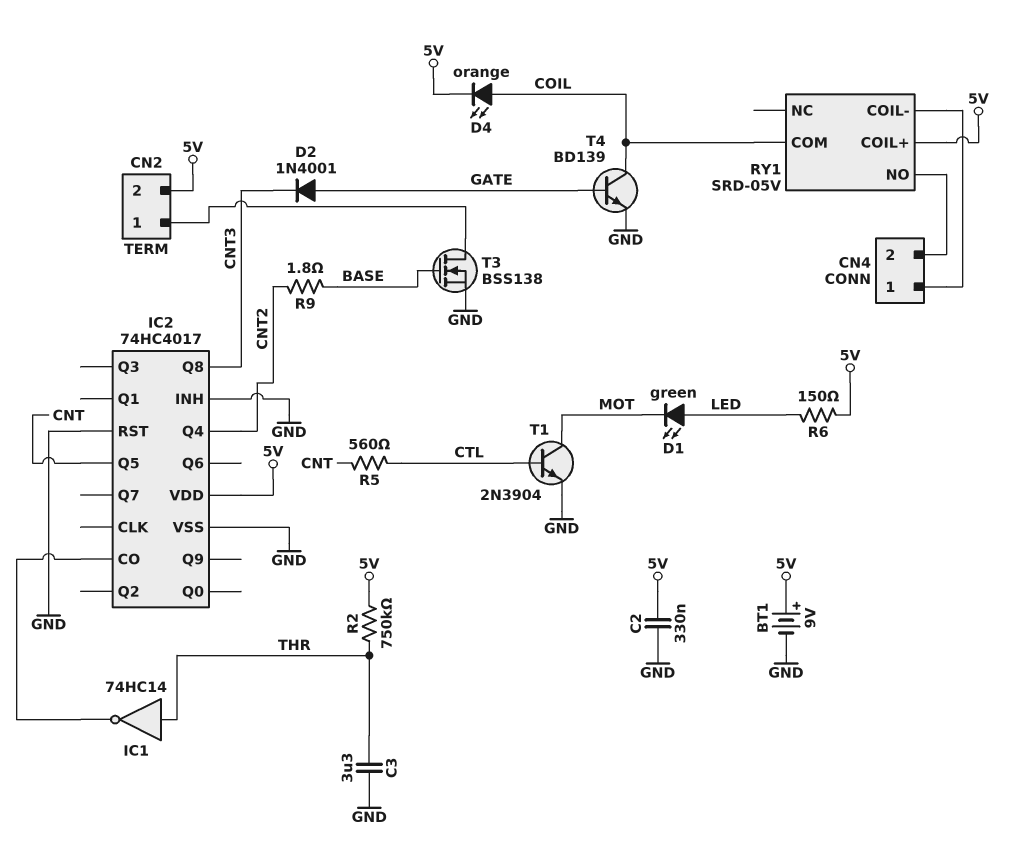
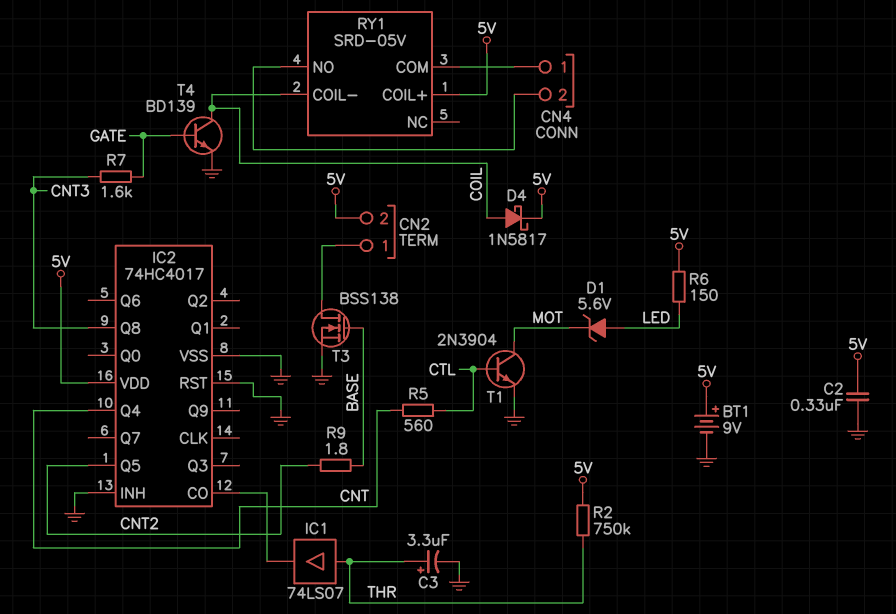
C3: 3.3uF (GND, THR) -> 3.3uF (plus THR, minus GND)
D1: LED green (A LED, K MOT) -> zener 5.6V (A LED, K MOT)
D2: diode 1N4001 (A GATE, K CNT3) -> none
D4: LED orange (A COIL, K 5V) -> schottky 1N5817 (A COIL, K 5V)
IC1: NOT 74HC14 (in THR, out IC2/CO) -> buffer 74LS07 (in THR, out IC2/CO)
IC2 pin Q4: CNT2 -> CNT
IC2 pin Q5: CNT -> CNT2
R7: none -> 1.6k (CNT3, GATE)
RY1 pin COIL-: CN4/1 -> COIL
RY1 pin COM: COIL -> CN4/1

